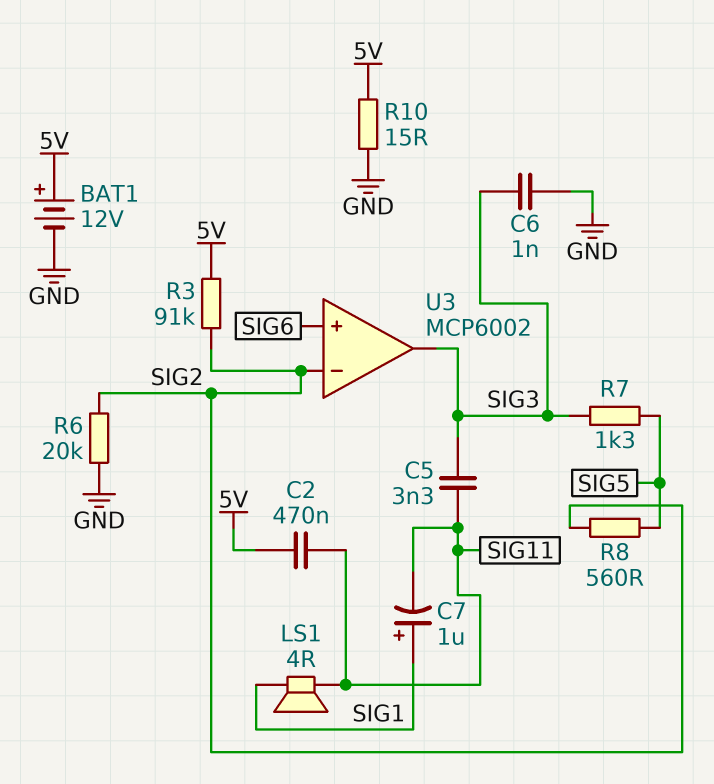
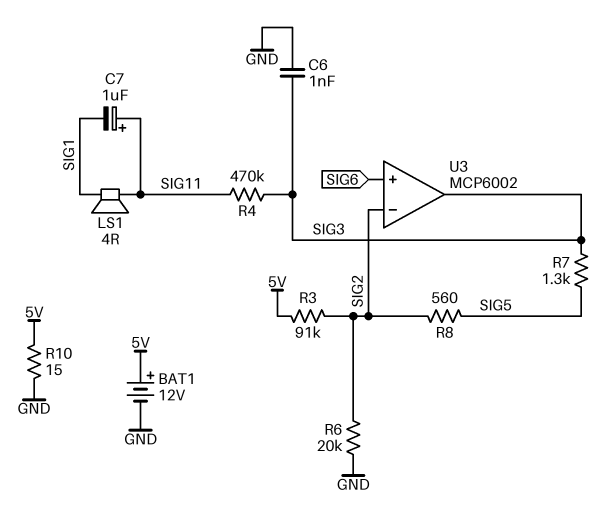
C2: 470nF (5V, SIG11) -> none
C5: 3.3nF (SIG3, SIG11) -> none
C7: 1uF (plus SIG1, minus SIG11) -> 1uF (plus SIG11, minus SIG1)
R4: none -> 470k (SIG3, SIG11)

